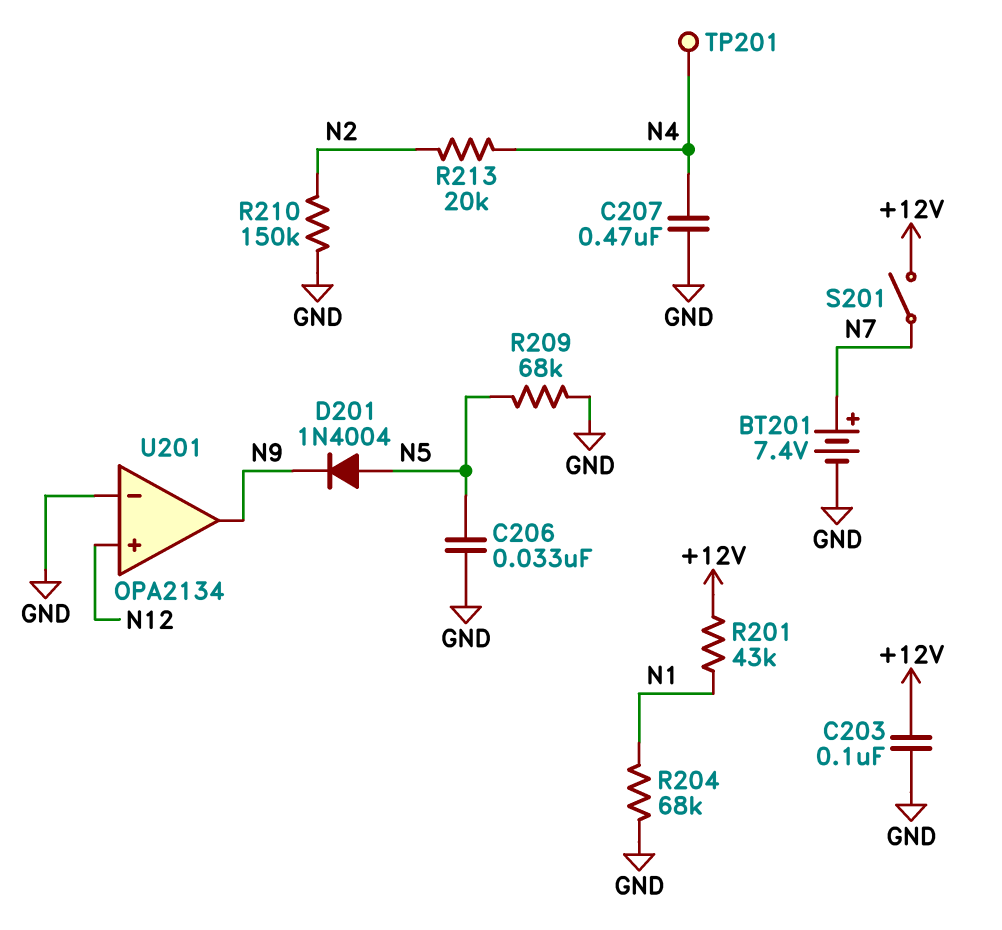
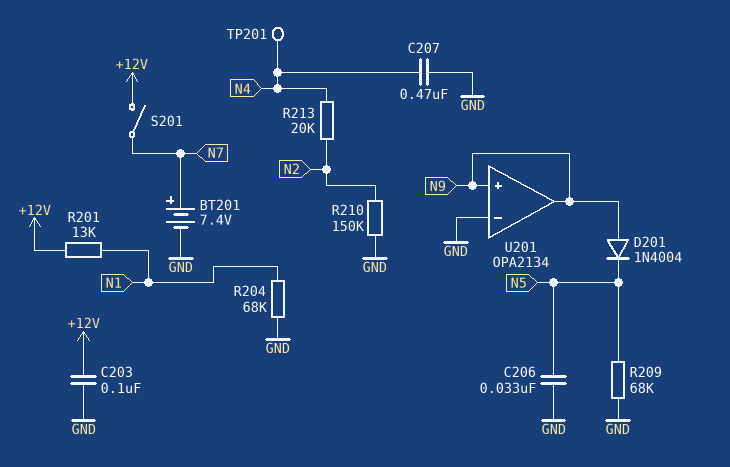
D201: diode 1N4004 (A N5, K N9) -> diode 1N4004 (A N9, K N5)
R201: 43k (+12V, N1) -> 13k (+12V, N1)
U201 pin in+: N12 -> N9

